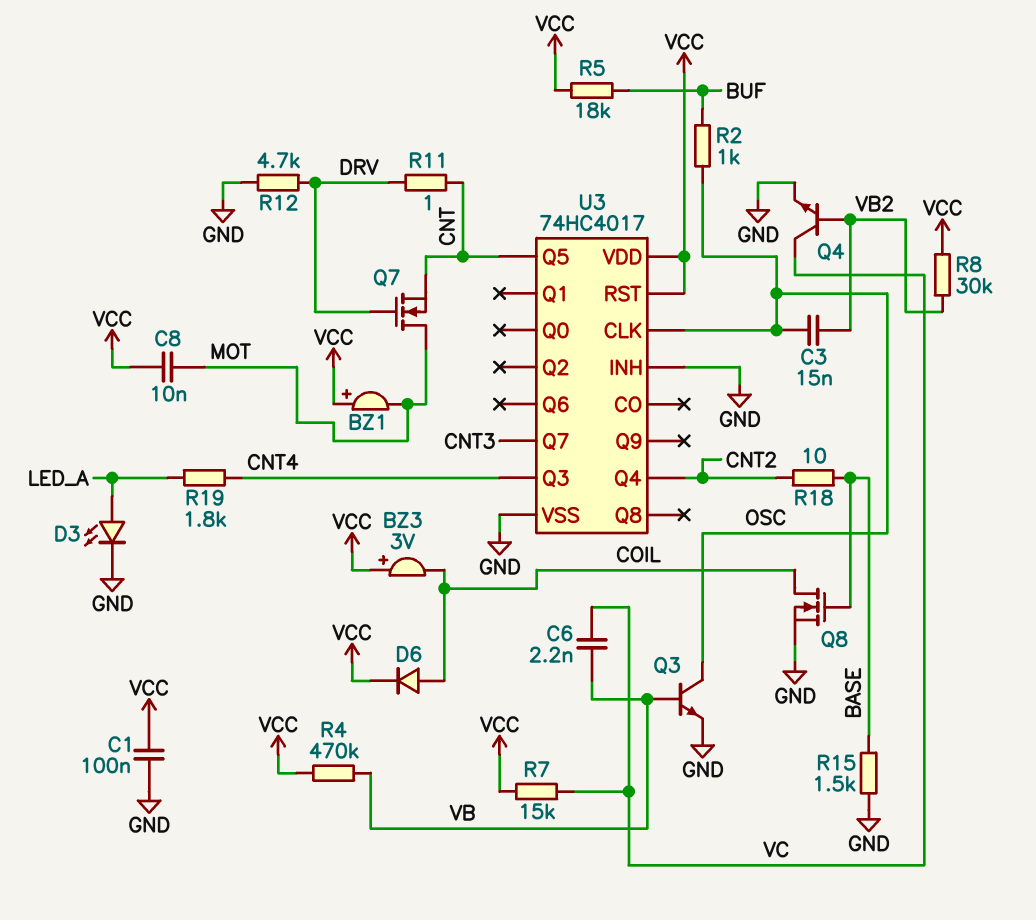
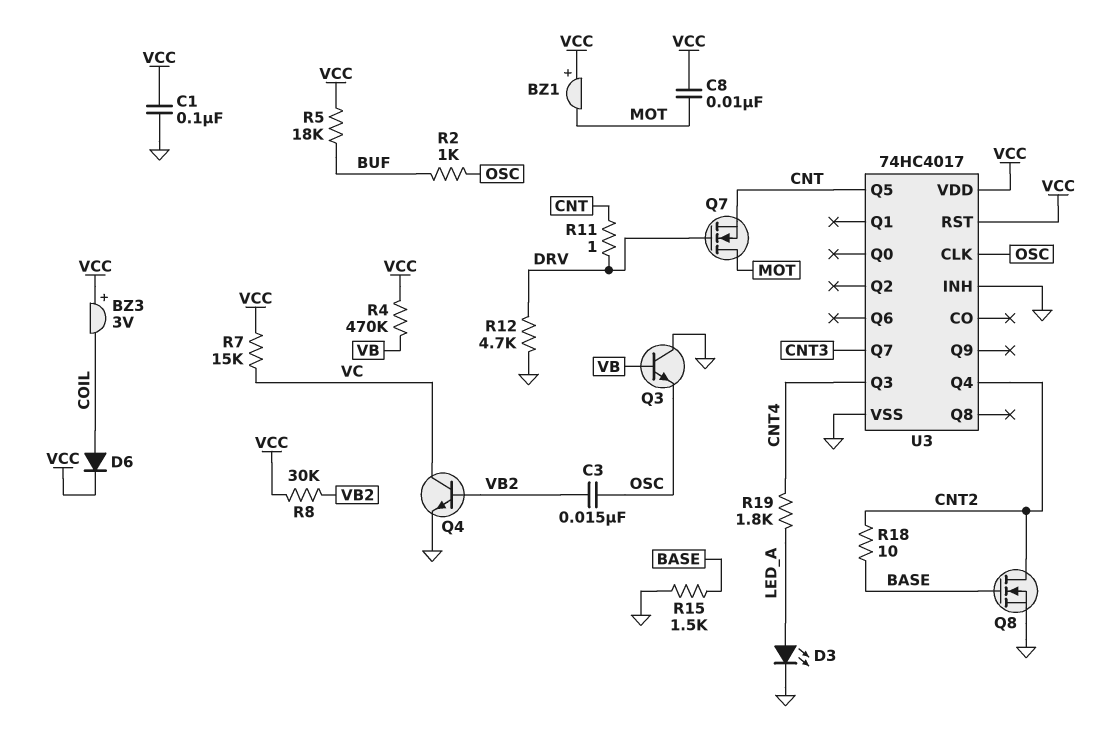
C6: 2.2nF (VB, VC) -> none
Q3: NPN (B VB, C OSC, E GND) -> NPN (B VB, C GND, E OSC)
Q8: NMOS (G BASE, D COIL, S GND) -> NMOS (G BASE, D CNT2, S GND)

